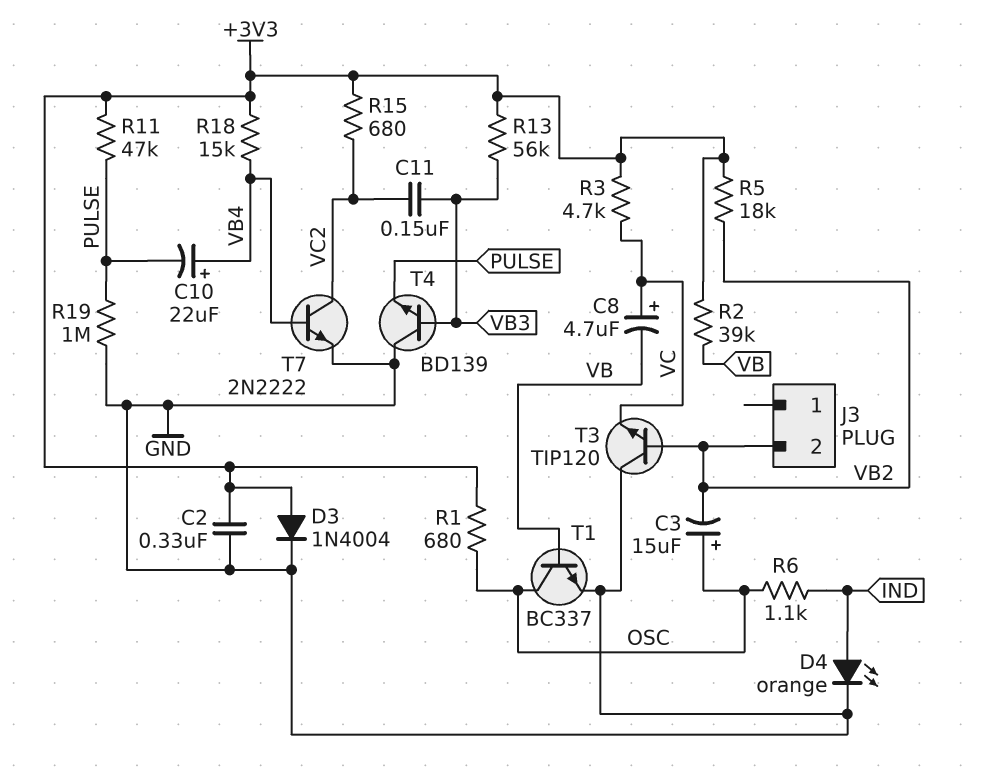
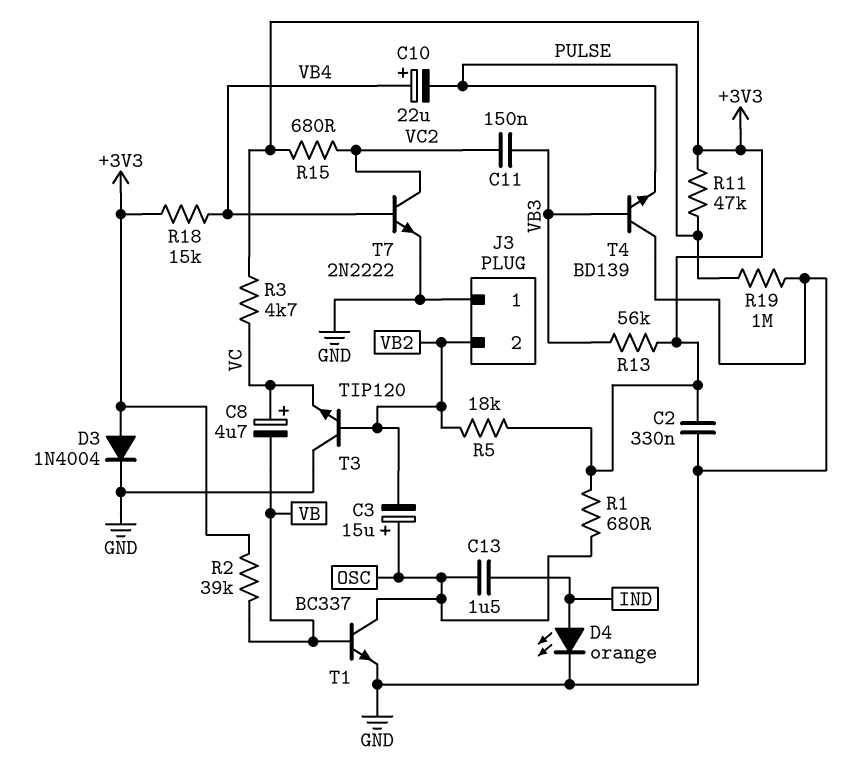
C13: none -> 1.5uF (IND, OSC)
J3 pin 1: none -> GND
R6: 1.1k (IND, OSC) -> none

